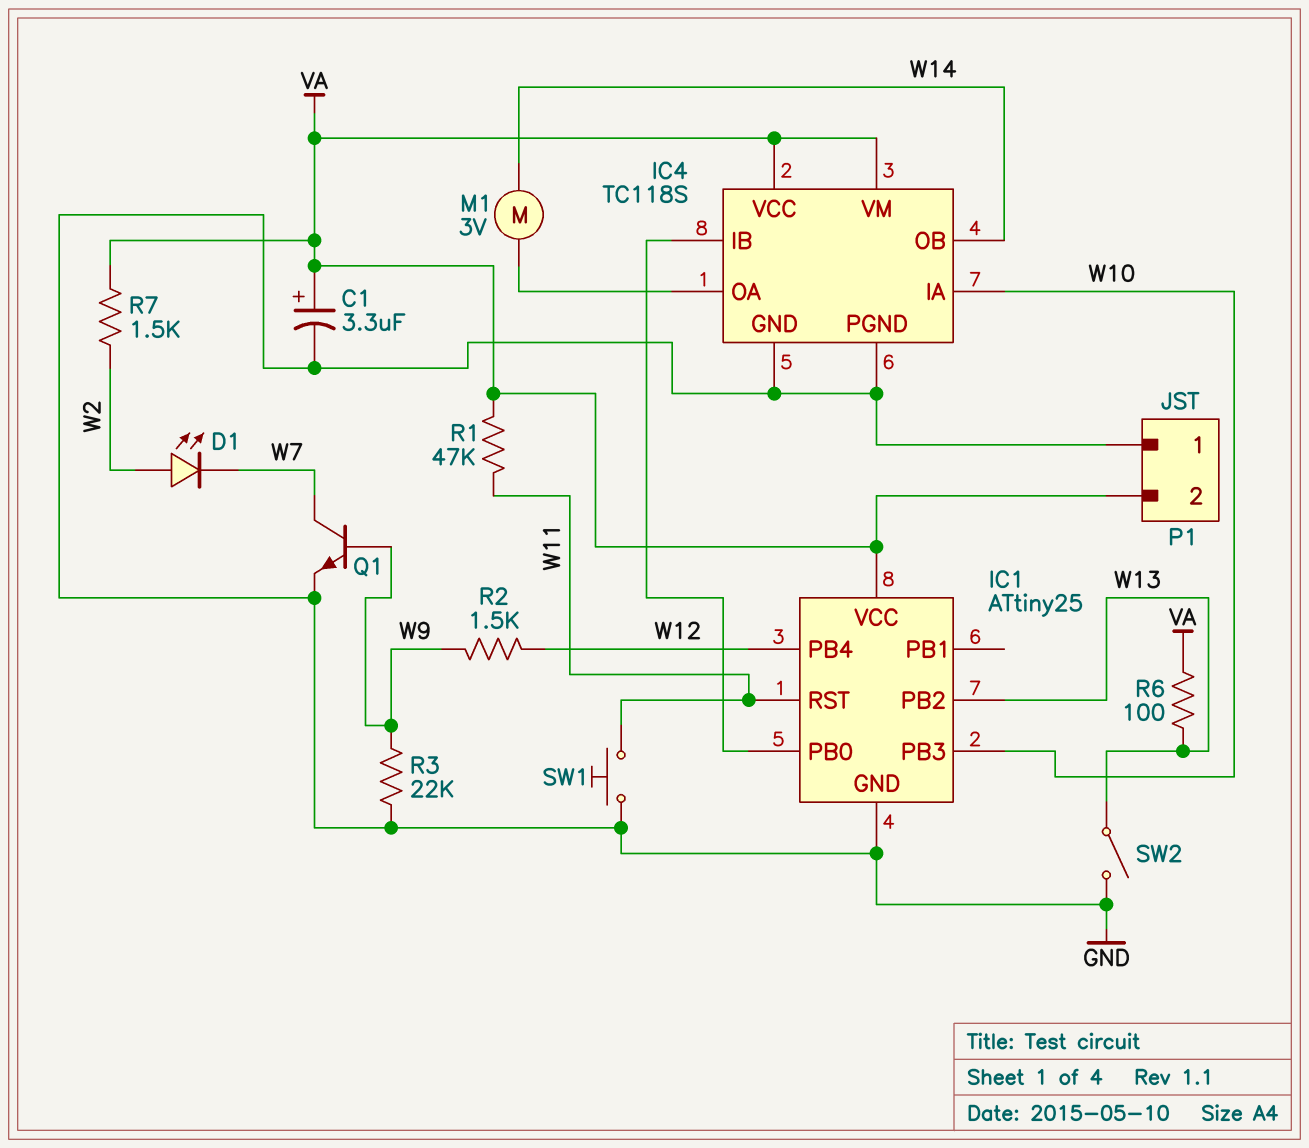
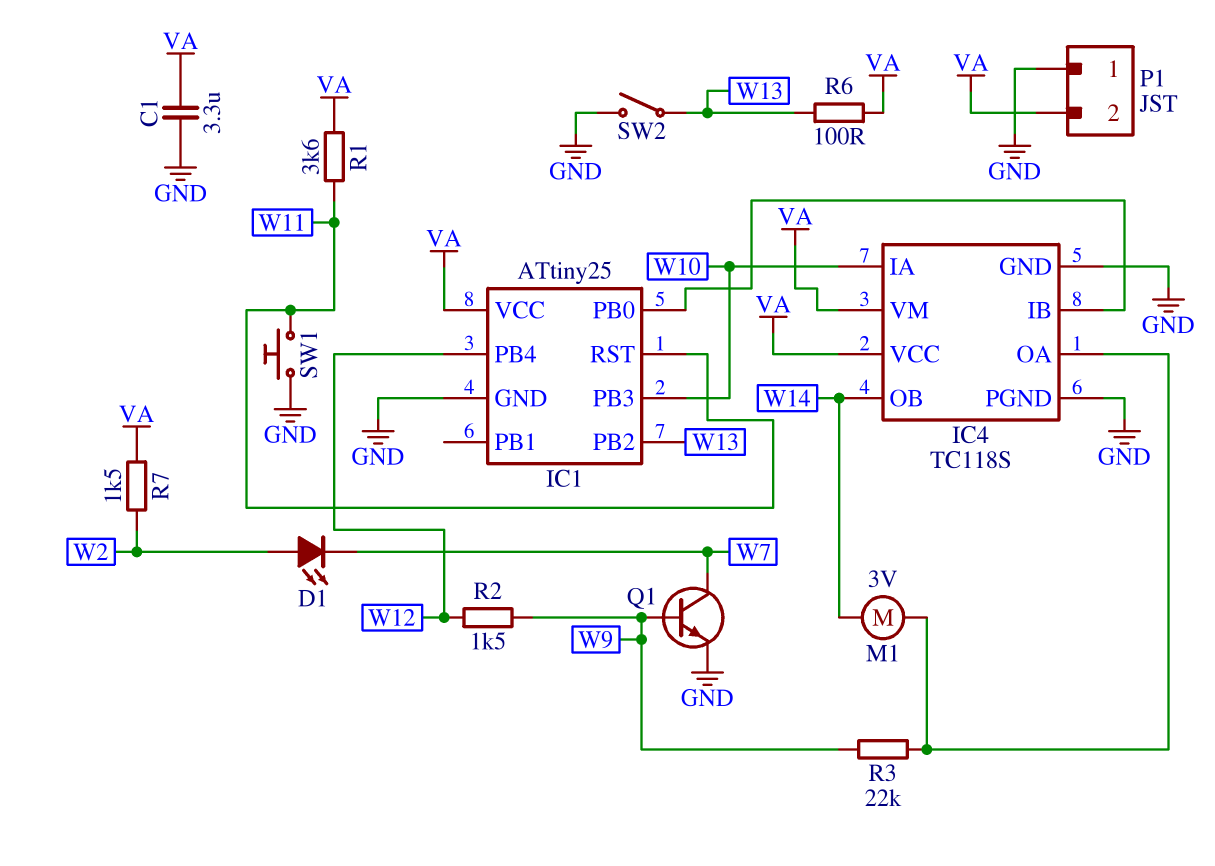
C1: 3.3uF (plus VA, minus GND) -> 3.3uF (GND, VA)
R1: 47k (VA, W11) -> 3.6k (VA, W11)
R3: 22k (GND, W9) -> 22k (IC4/OA, W9)

